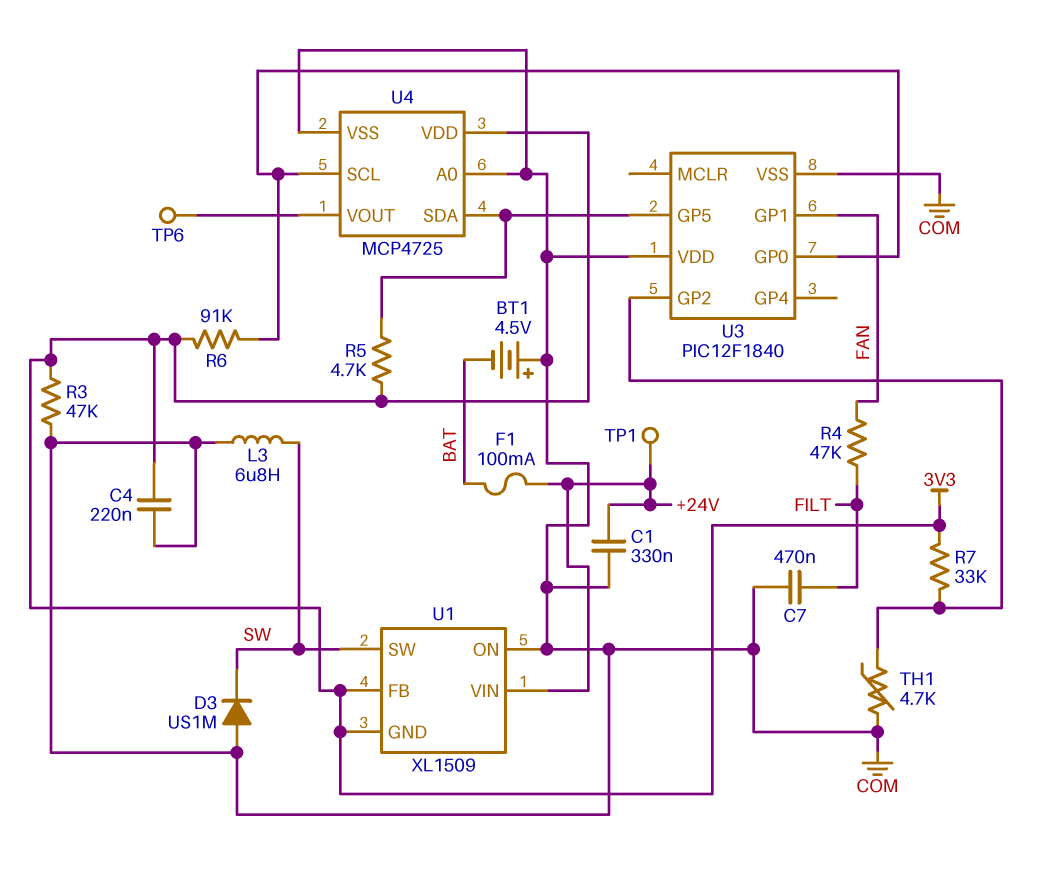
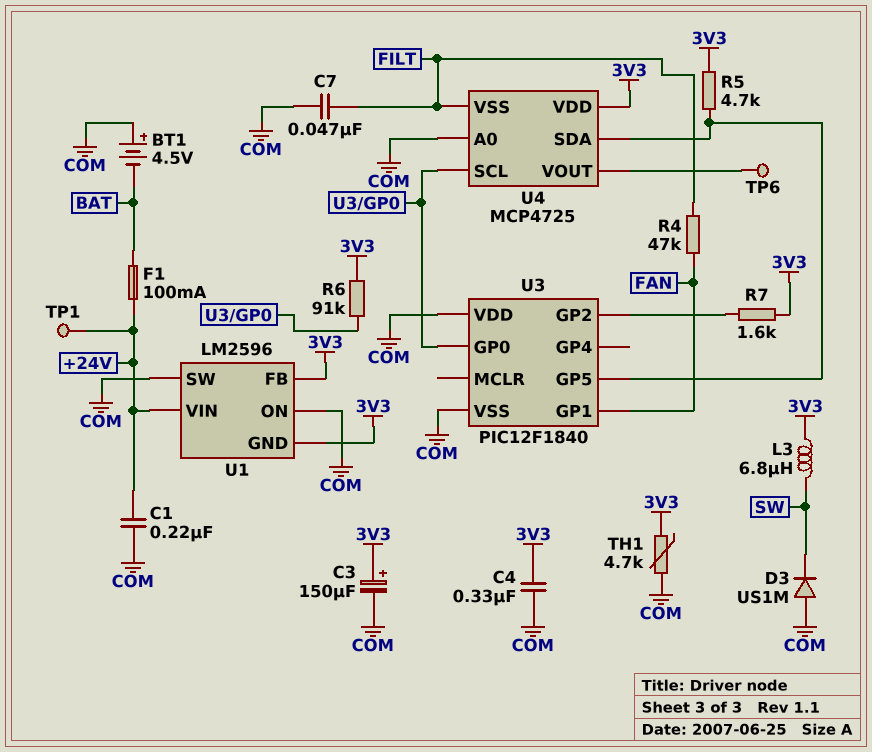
C1: 330nF (+24V, COM) -> 220nF (+24V, COM)
C3: none -> 150uF (plus 3V3, minus COM)
C4: 220nF (3V3, COM) -> 330nF (3V3, COM)
C7: 470nF (COM, FILT) -> 47nF (COM, FILT)
L3: 6.8uH (COM, SW) -> 6.8uH (3V3, SW)
R3: 47k (3V3, COM) -> none
R7: 33k (3V3, U3/GP2) -> 1.6k (3V3, U3/GP2)
TH1: 4.7k (COM, U3/GP2) -> 4.7k (3V3, COM)
U1: XL1509 -> LM2596
U1 pin SW: SW -> COM
U4 pin VSS: COM -> FILT

